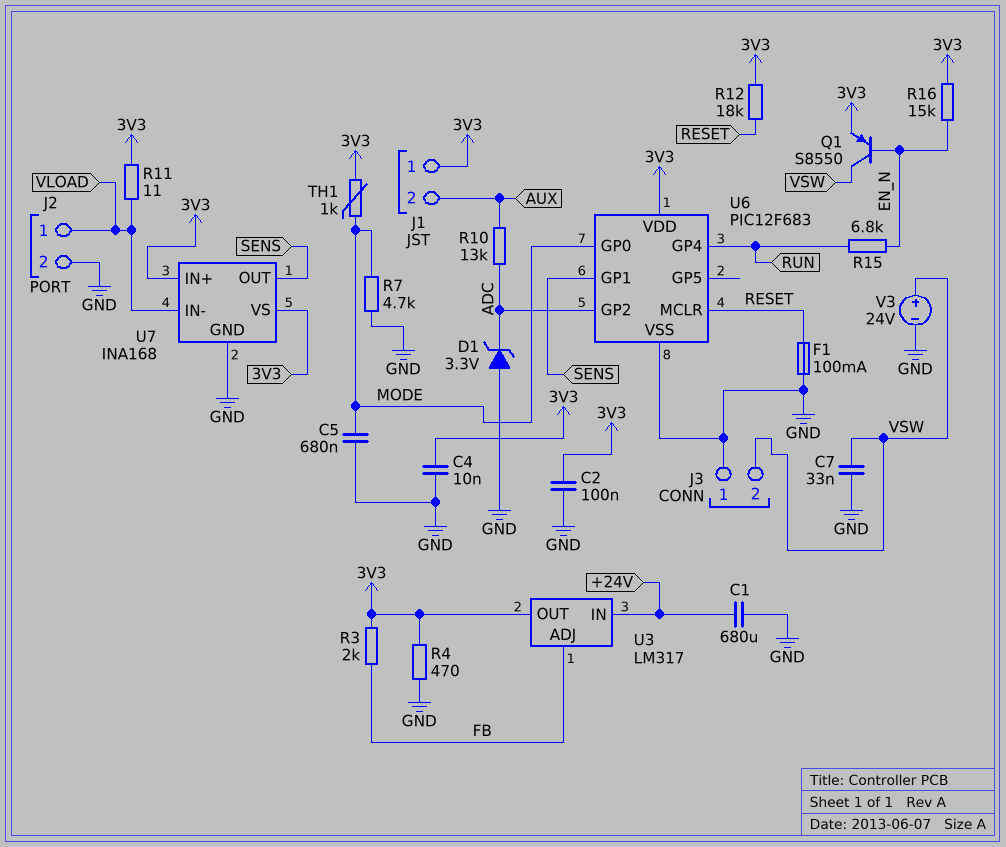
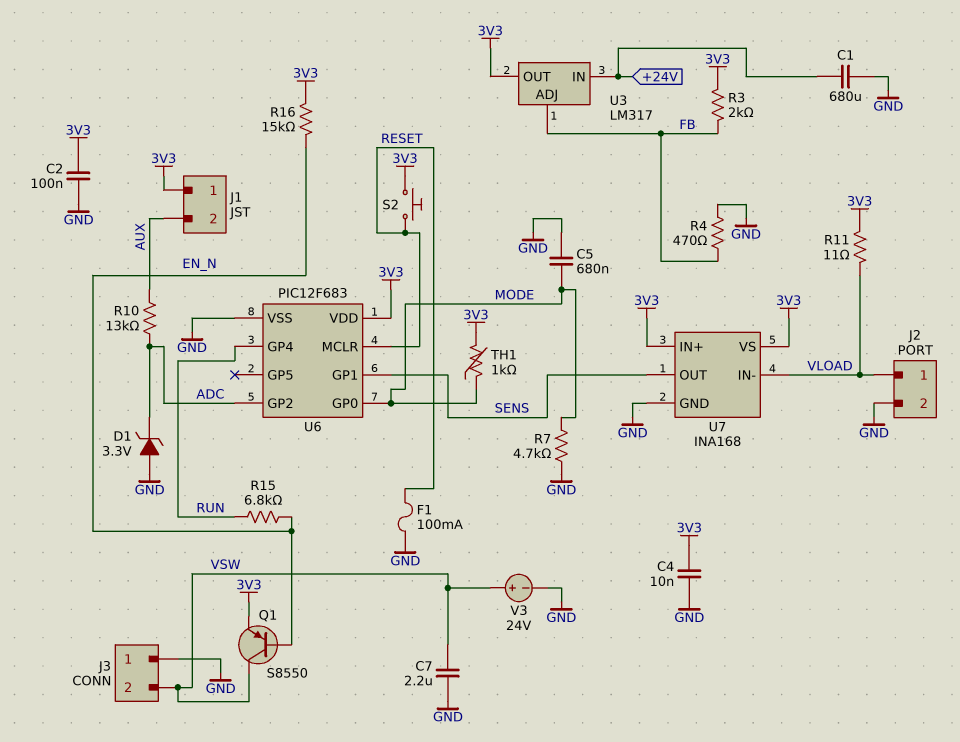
C7: 33nF (GND, VSW) -> 2.2uF (GND, VSW)
R4: 470 (3V3, GND) -> 470 (FB, GND)
R12: 18k (3V3, RESET) -> none
S2: none -> button (3V3, RESET)

